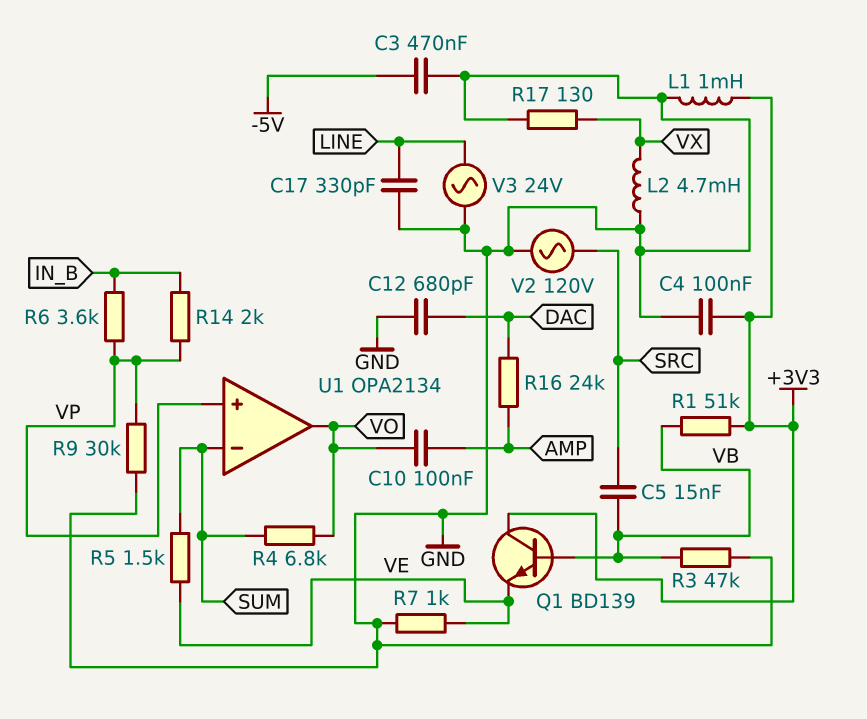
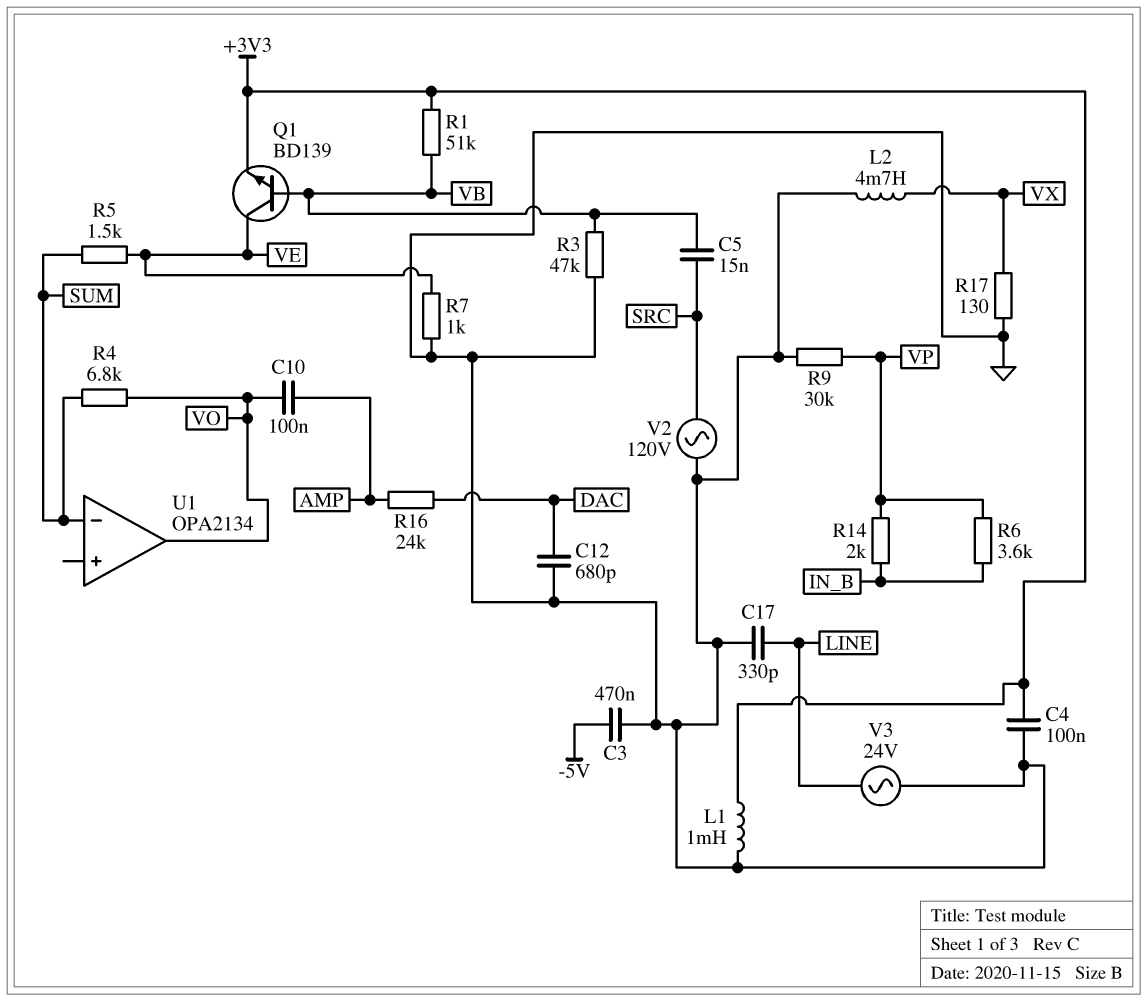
Q1: NPN BD139 (B VB, C +3V3, E VE) -> NPN BD139 (B VB, C VE, E +3V3)
U1 pin in+: VP -> none

